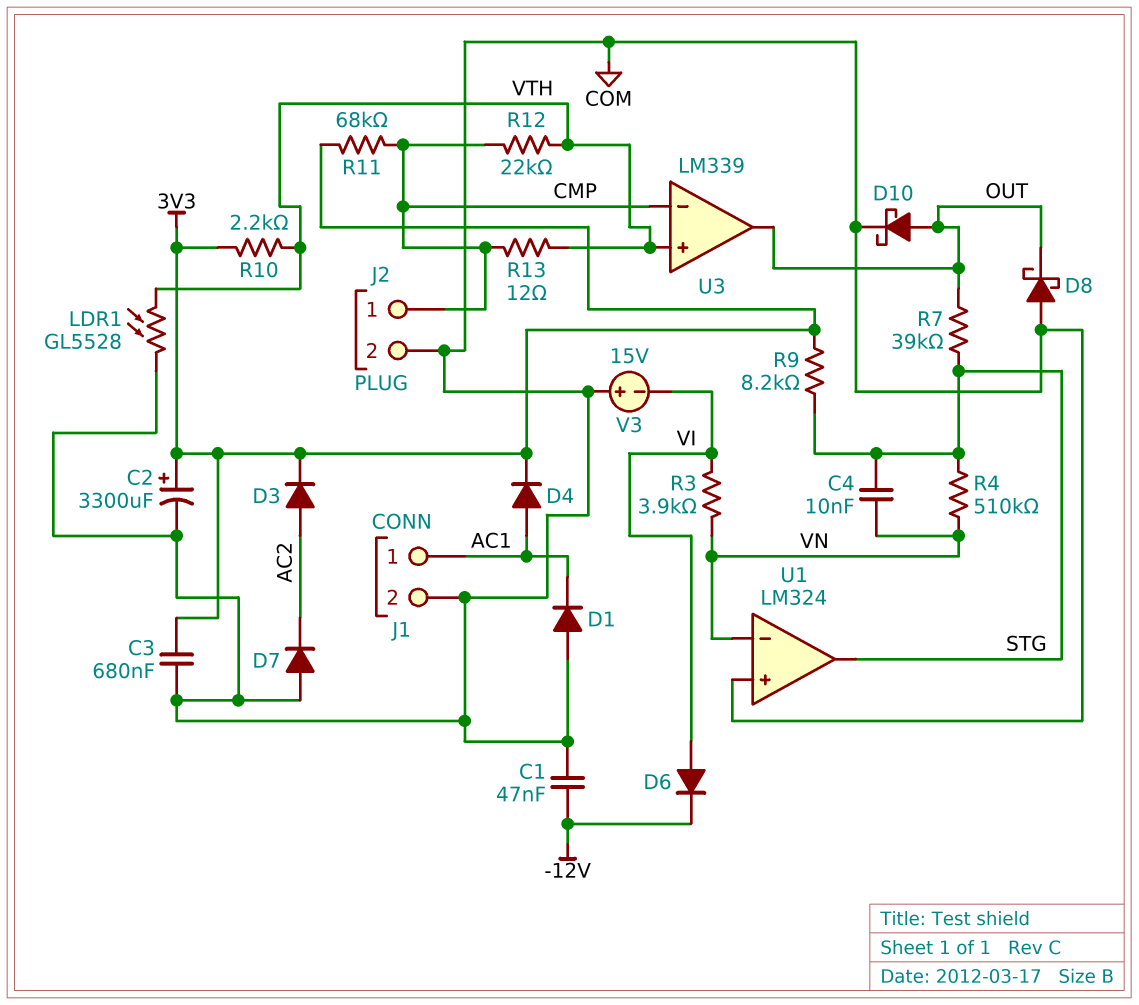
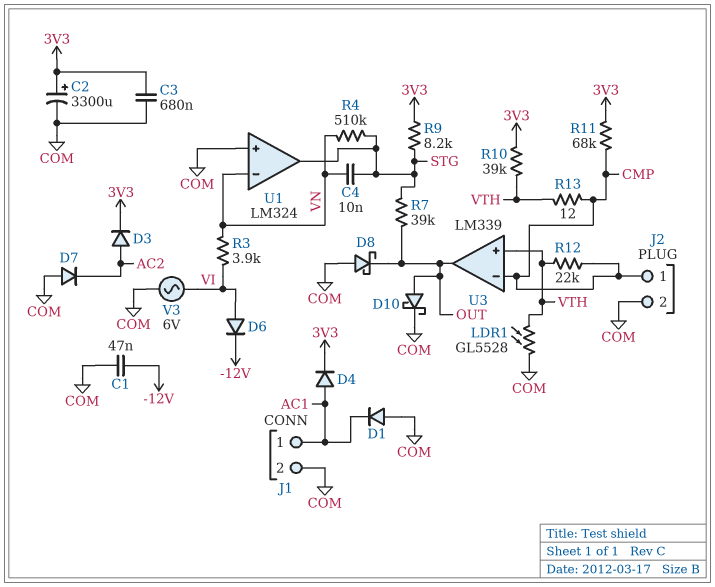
R10: 2.2k (3V3, VTH) -> 39k (3V3, VTH)
V3: 15V (plus COM, minus VI) -> AC 6V (COM, VI)

